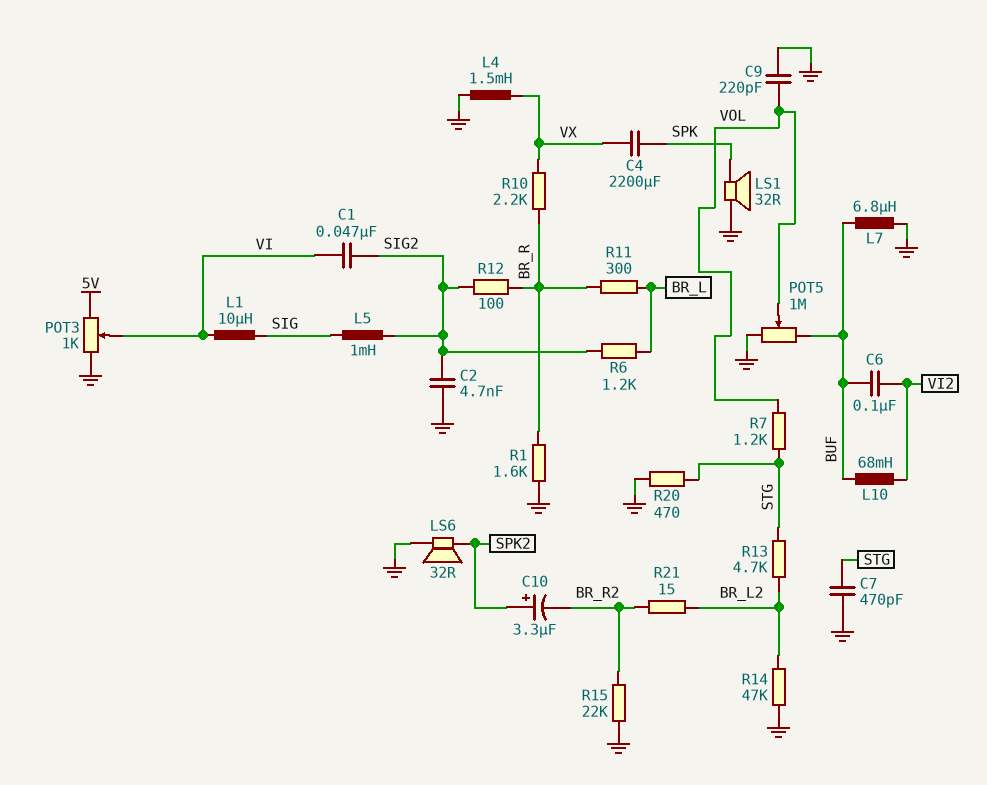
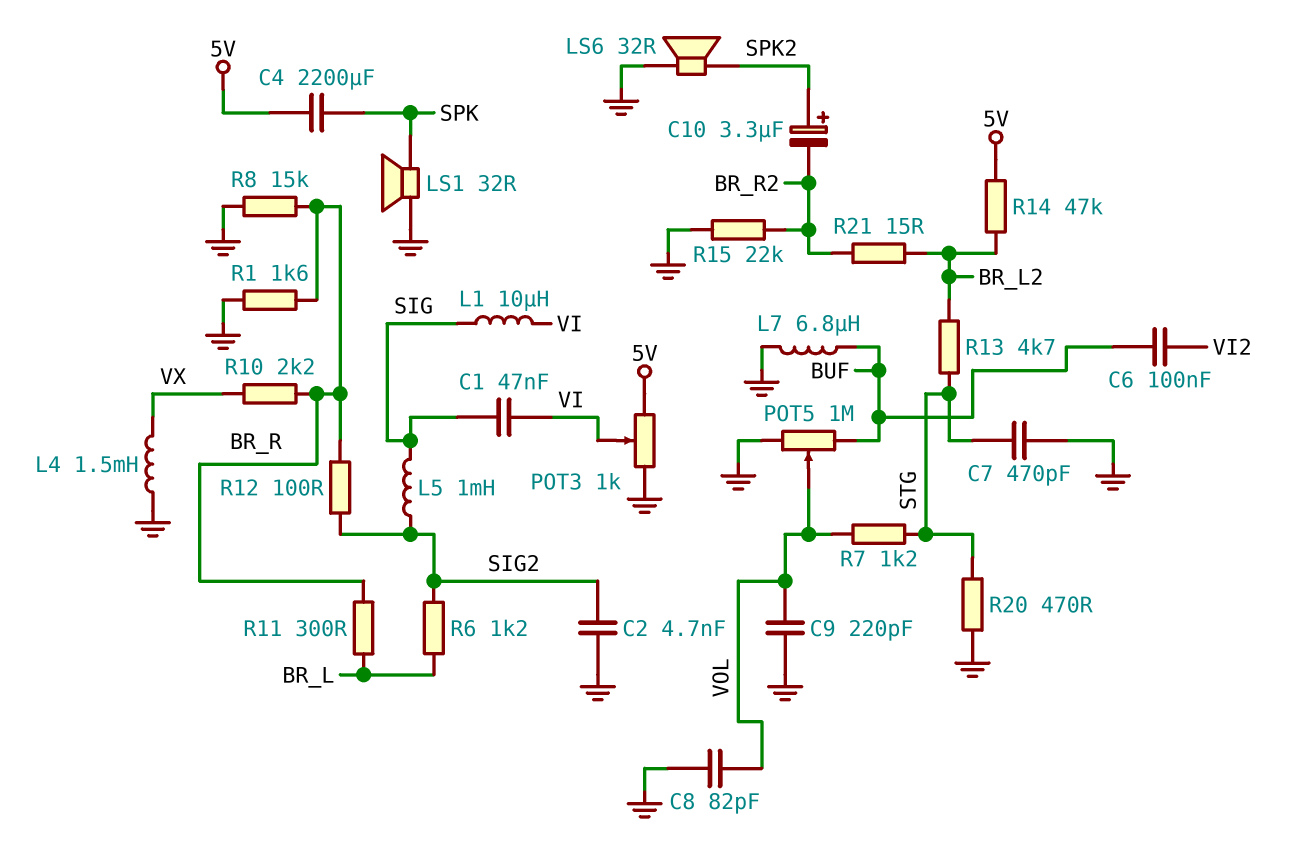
C1: 47nF (SIG2, VI) -> 47nF (SIG, VI)
C4: 2200uF (SPK, VX) -> 2200uF (5V, SPK)
C8: none -> 82pF (GND, VOL)
L10: 68mH (BUF, VI2) -> none
R8: none -> 15k (BR_R, GND)
R14: 47k (BR_L2, GND) -> 47k (5V, BR_L2)

